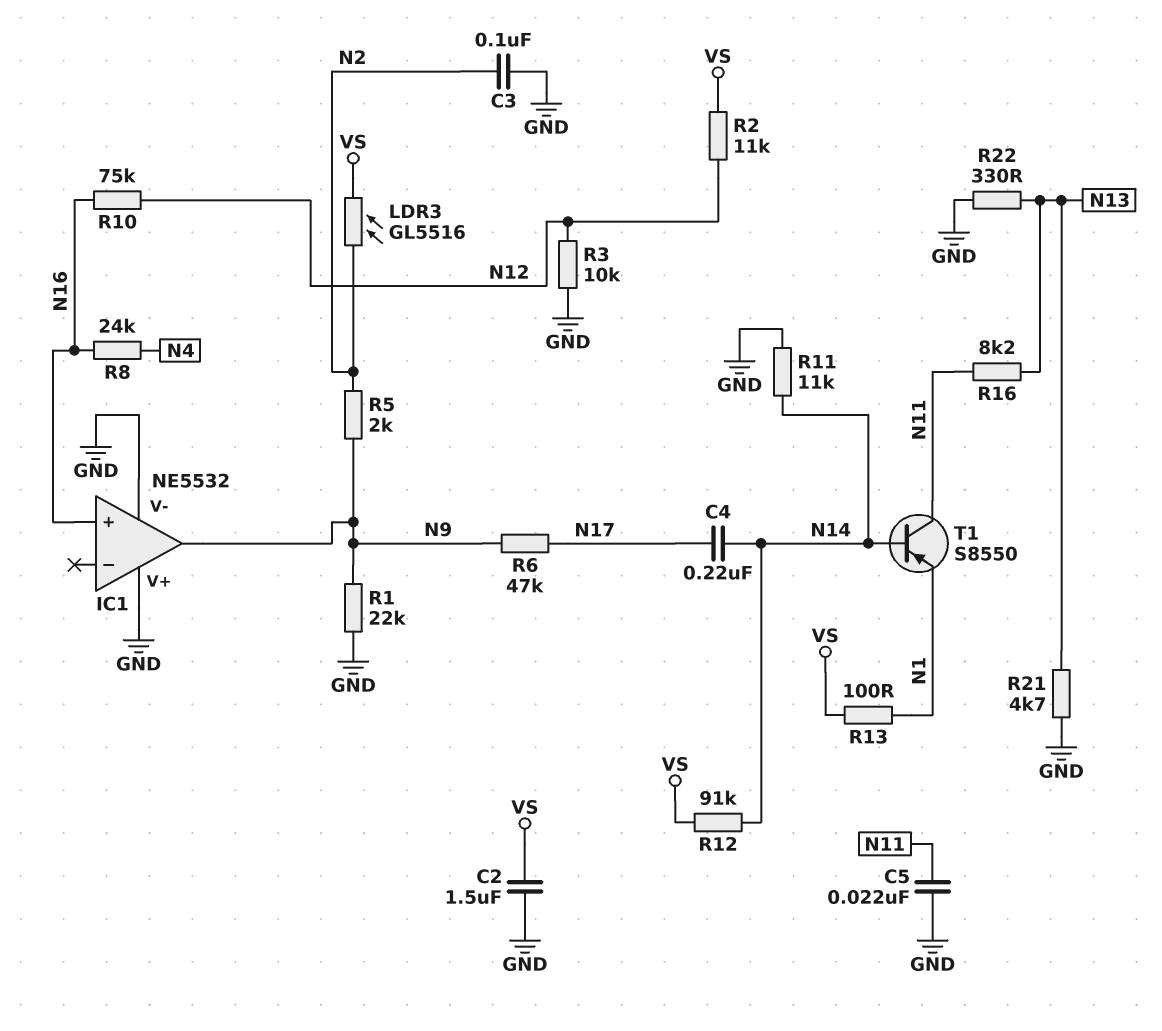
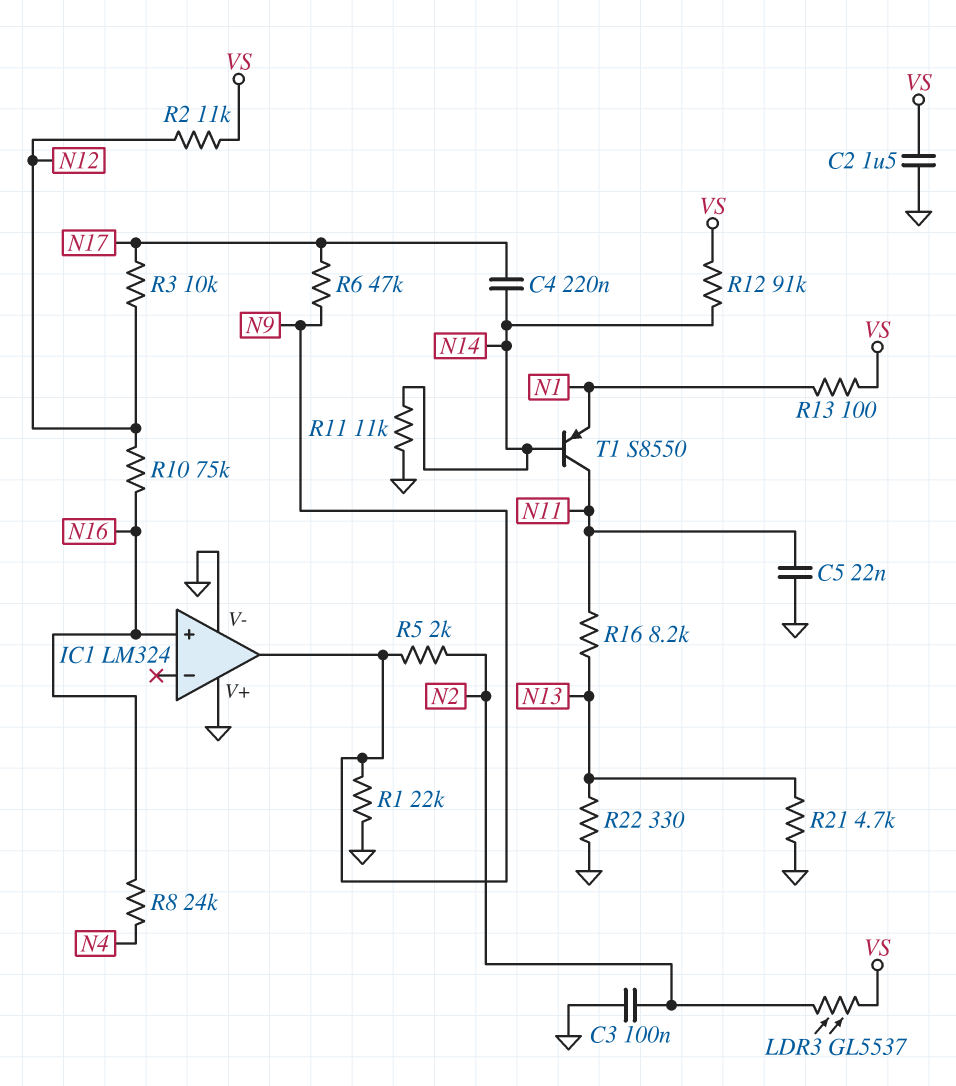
IC1: NE5532 -> LM324
LDR3: GL5516 (N2, VS) -> GL5537 (N2, VS)
R3: 10k (GND, N12) -> 10k (N12, N17)

